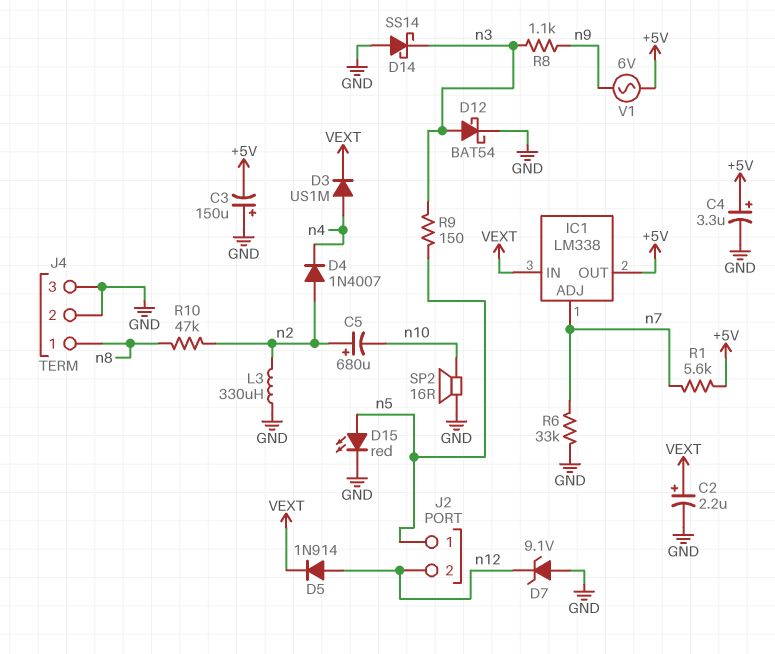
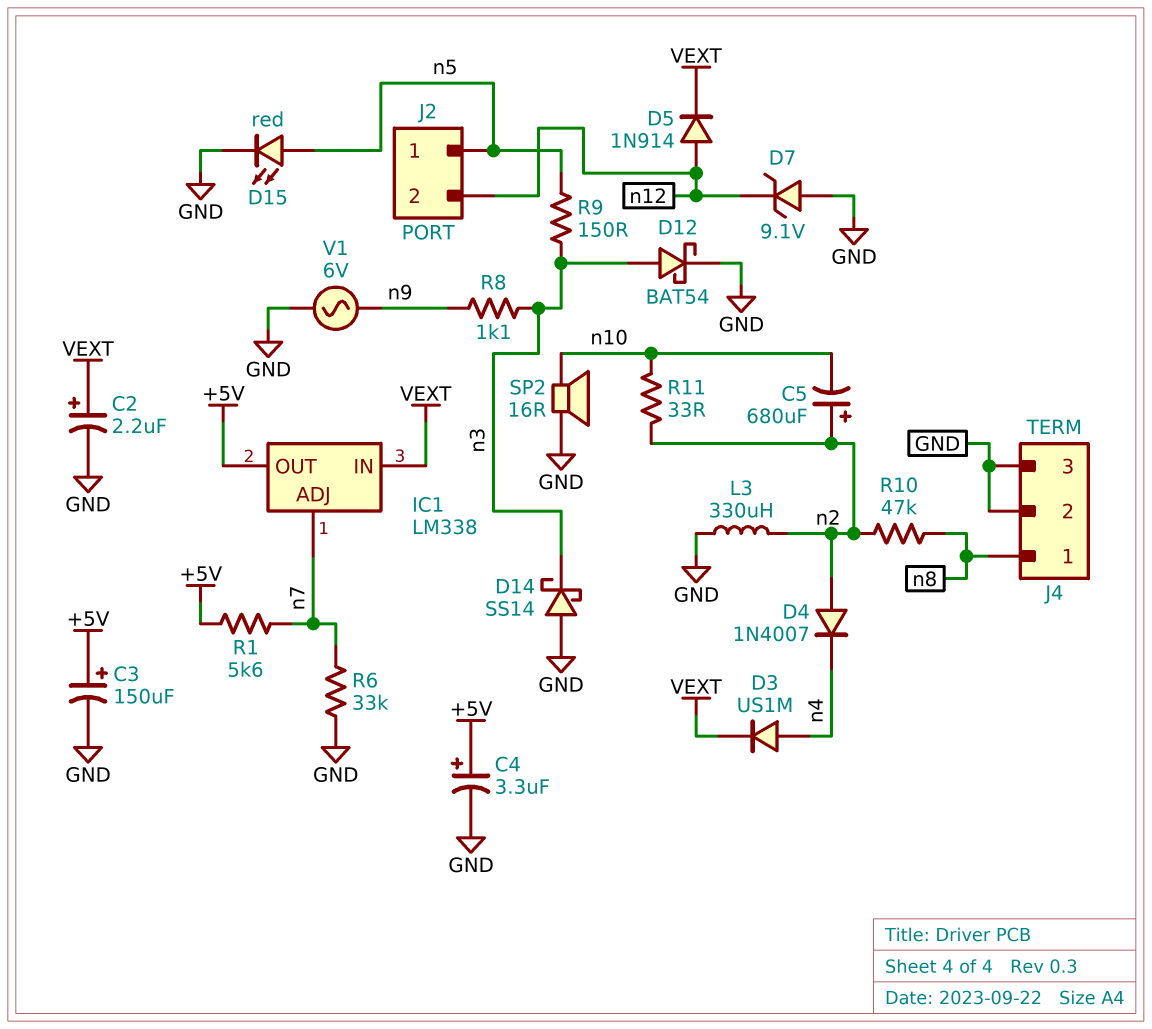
C3: 150uF (plus GND, minus +5V) -> 150uF (plus +5V, minus GND)
R11: none -> 33 (n2, n10)
V1: AC 6V (+5V, n9) -> AC 6V (GND, n9)

